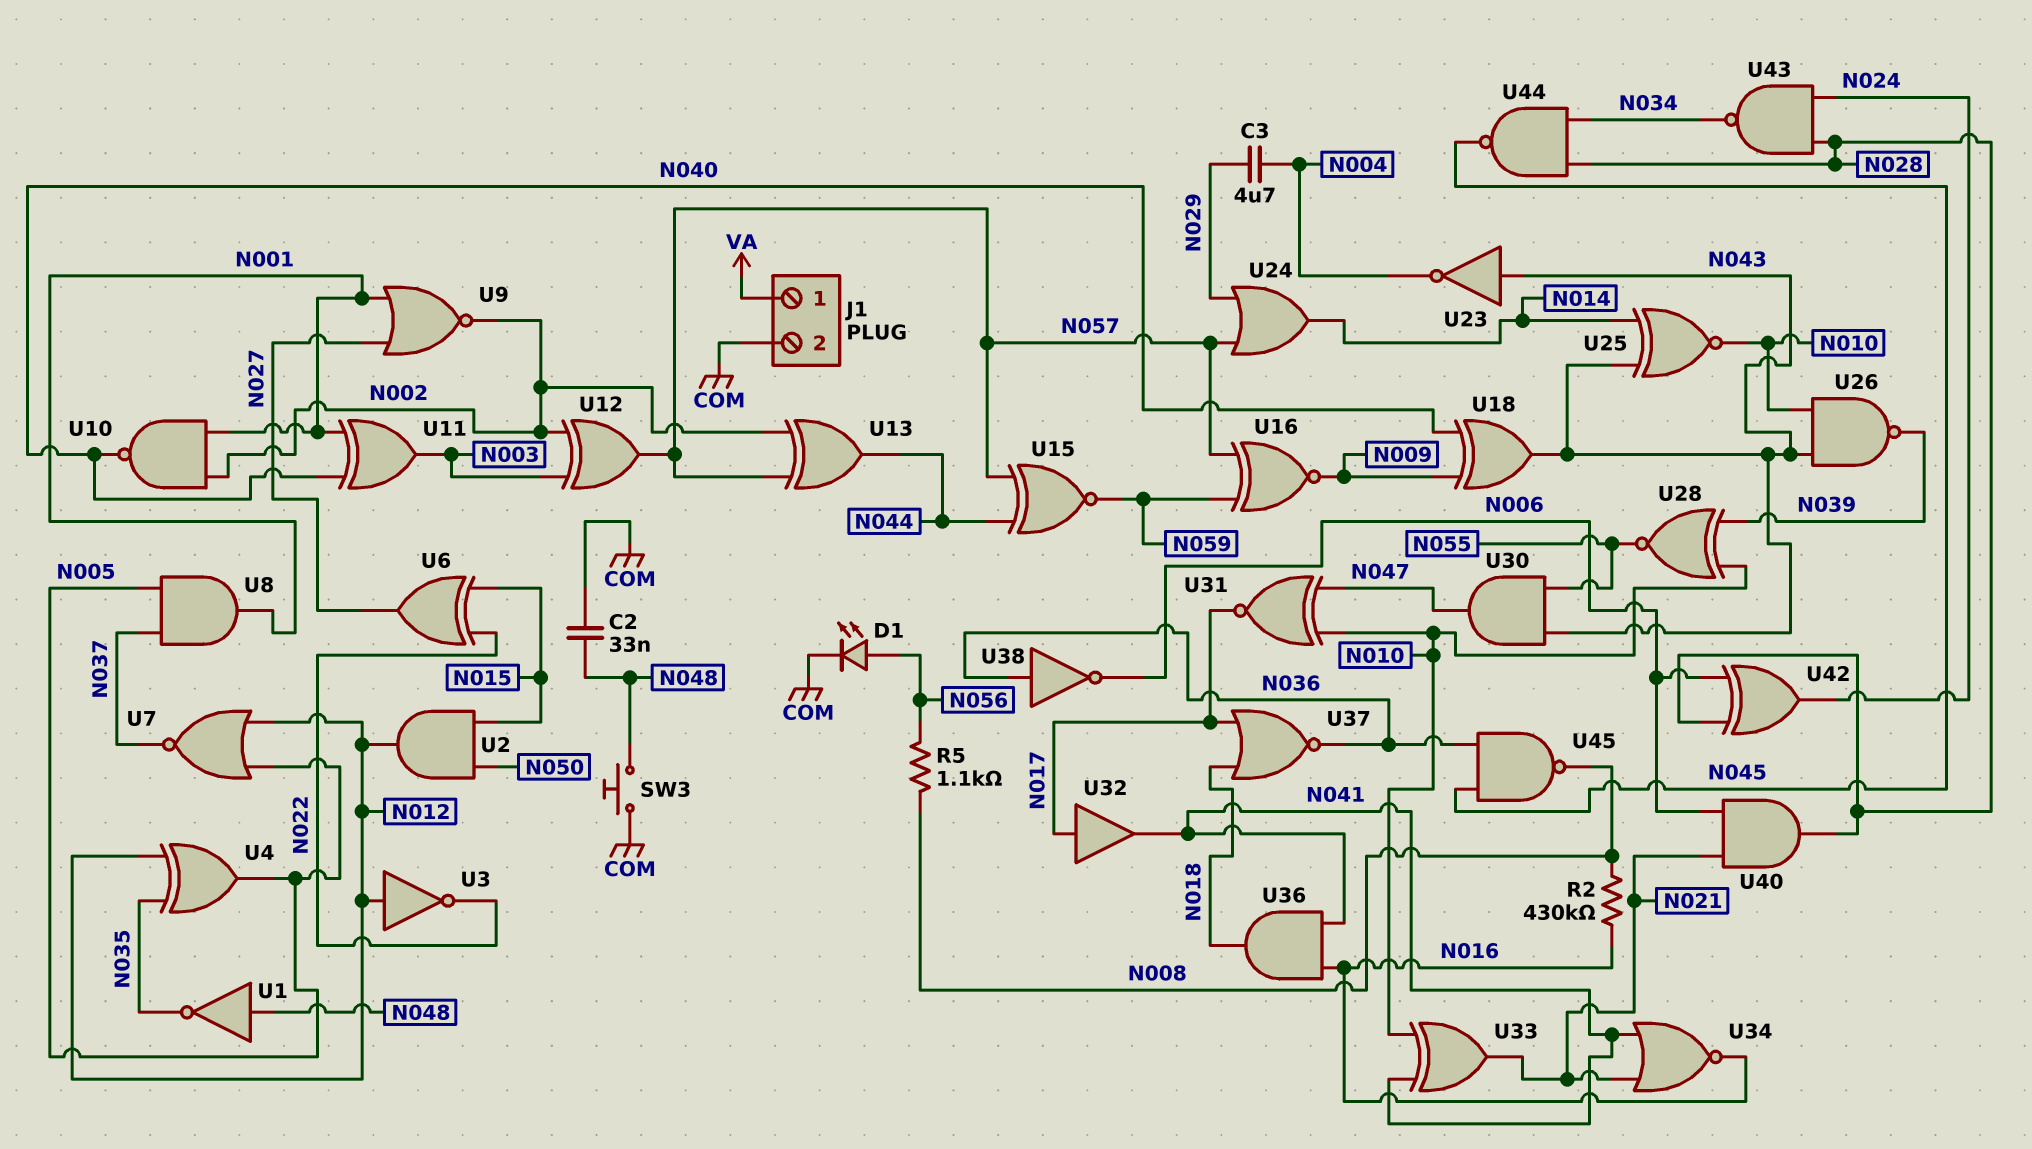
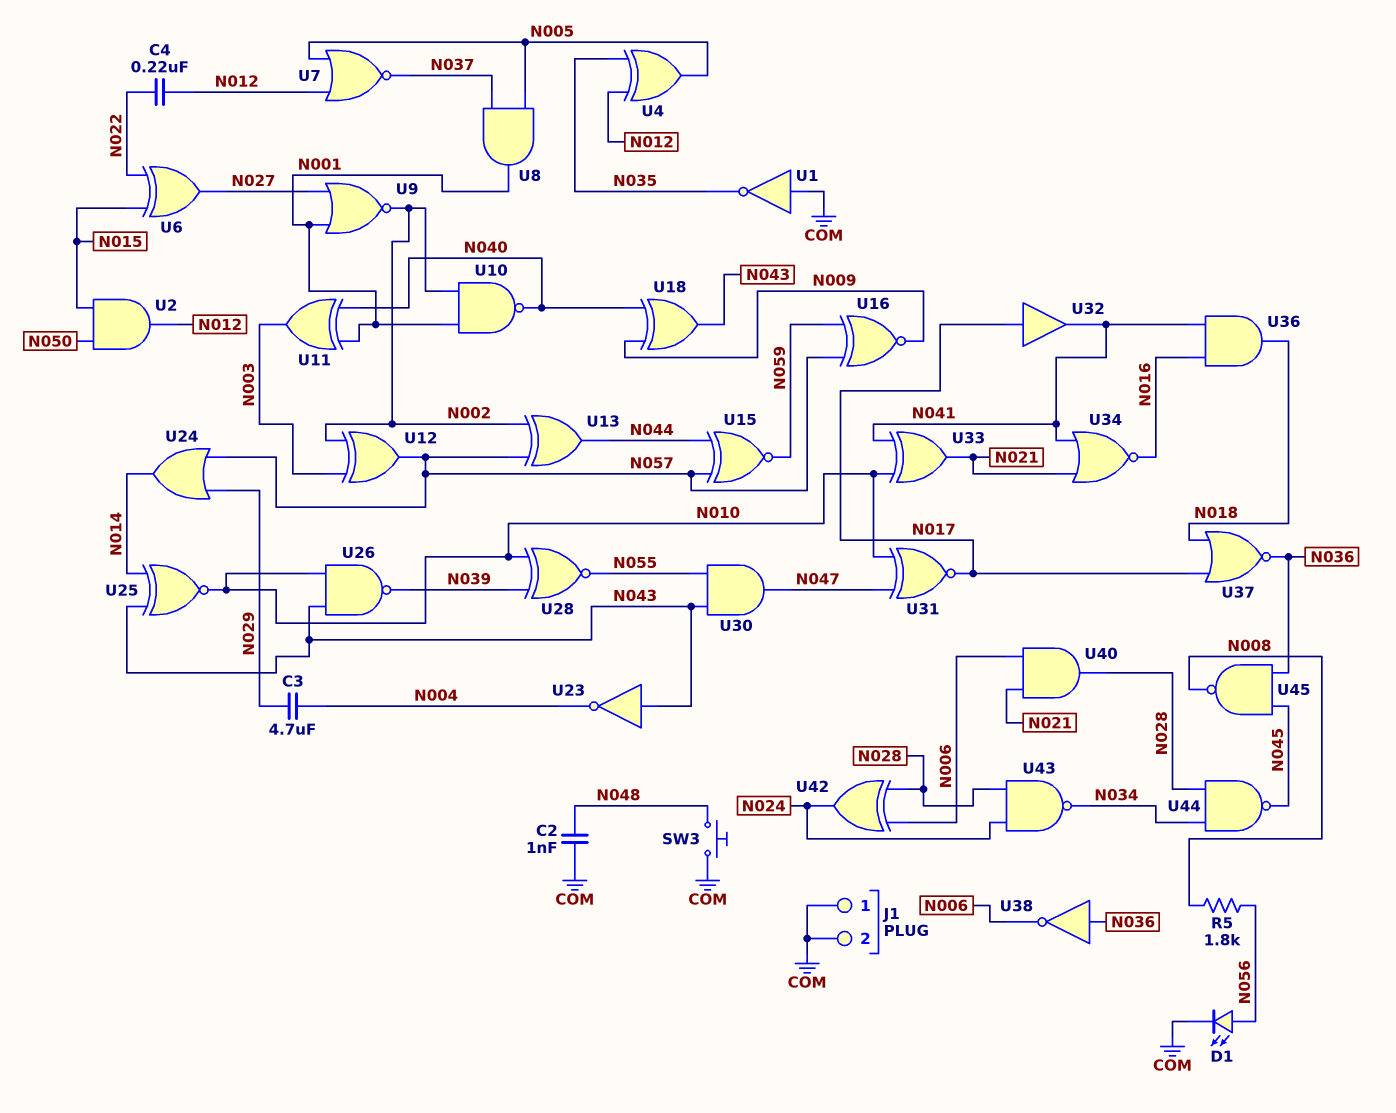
C2: 33nF (COM, N048) -> 1nF (COM, N048)
C4: none -> 220nF (N012, N022)
J1 pin 1: VA -> COM
R2: 430k (N008, N016) -> none
R5: 1.1k (N008, N056) -> 1.8k (N008, N056)
U1: NOT (in N048, out N035) -> NOT (in COM, out N035)
U3: NOT (in N012, out N022) -> none

